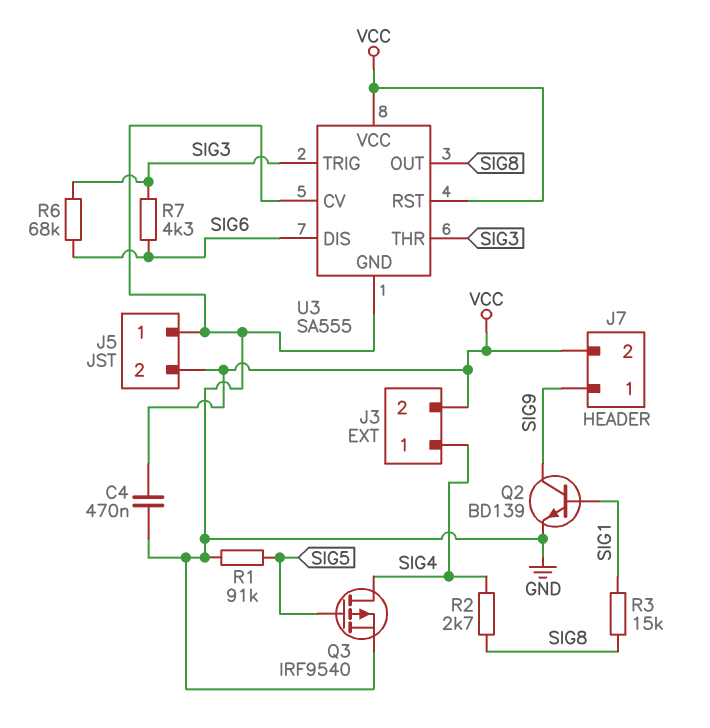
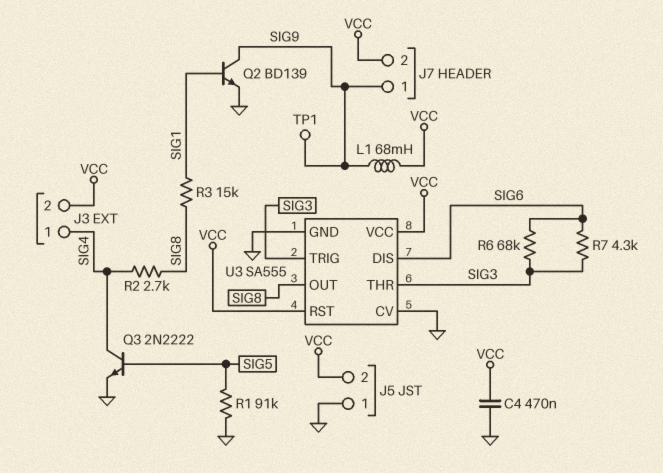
L1: none -> 68mH (SIG9, VCC)
Q3: PMOS IRF9540 (G SIG5, D SIG4, S GND) -> NPN 2N2222 (B SIG5, C SIG4, E GND)
TP1: none -> test point (SIG9)

